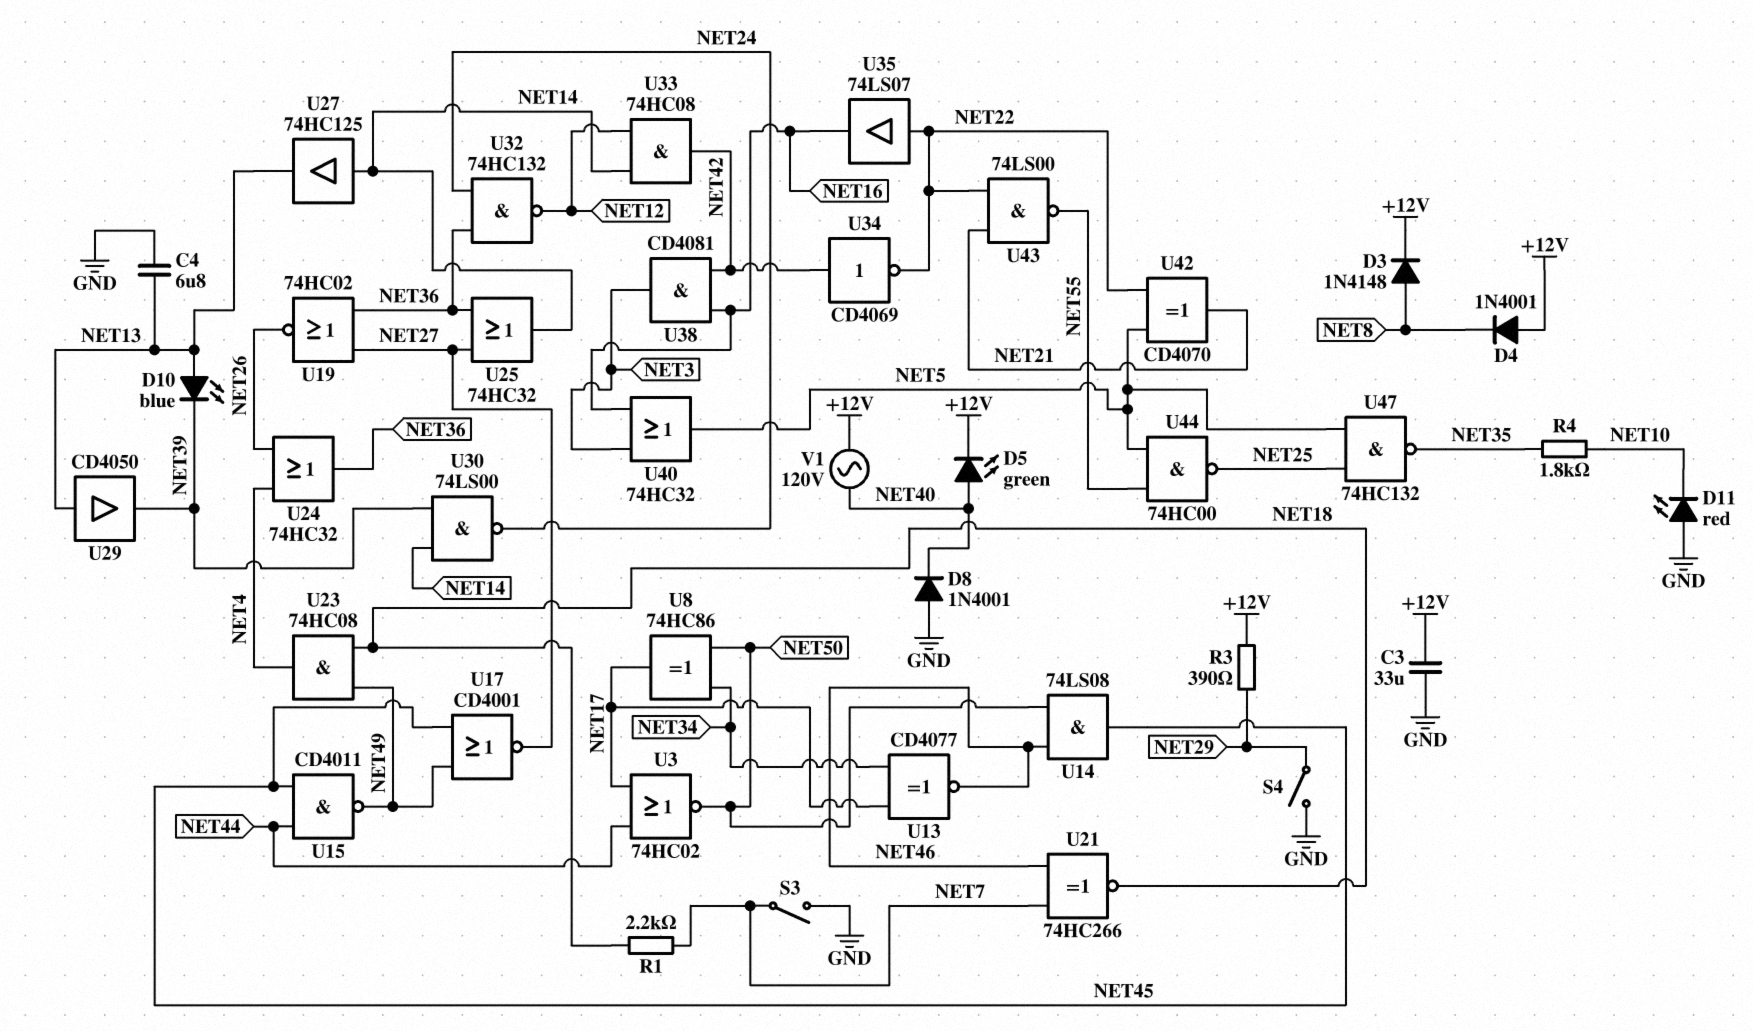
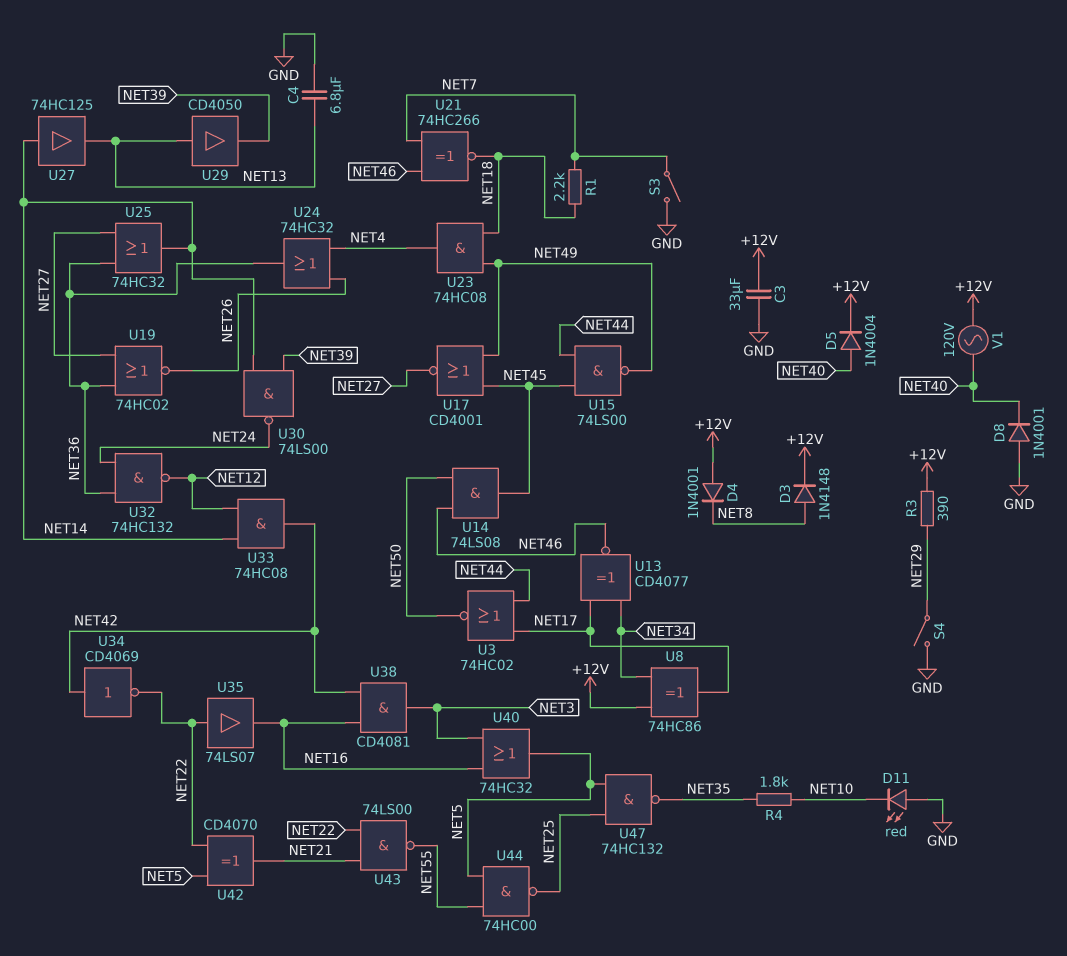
D5: LED green (A NET40, K +12V) -> diode 1N4004 (A NET40, K +12V)
D10: LED blue (A NET13, K NET39) -> none
U8: XOR 74HC86 (in NET34, in NET50, out NET17) -> XOR 74HC86 (in +12V, in NET34, out NET17)
U15: NAND CD4011 (in NET44, in NET45, out NET49) -> NAND 74LS00 (in NET44, in NET45, out NET49)

